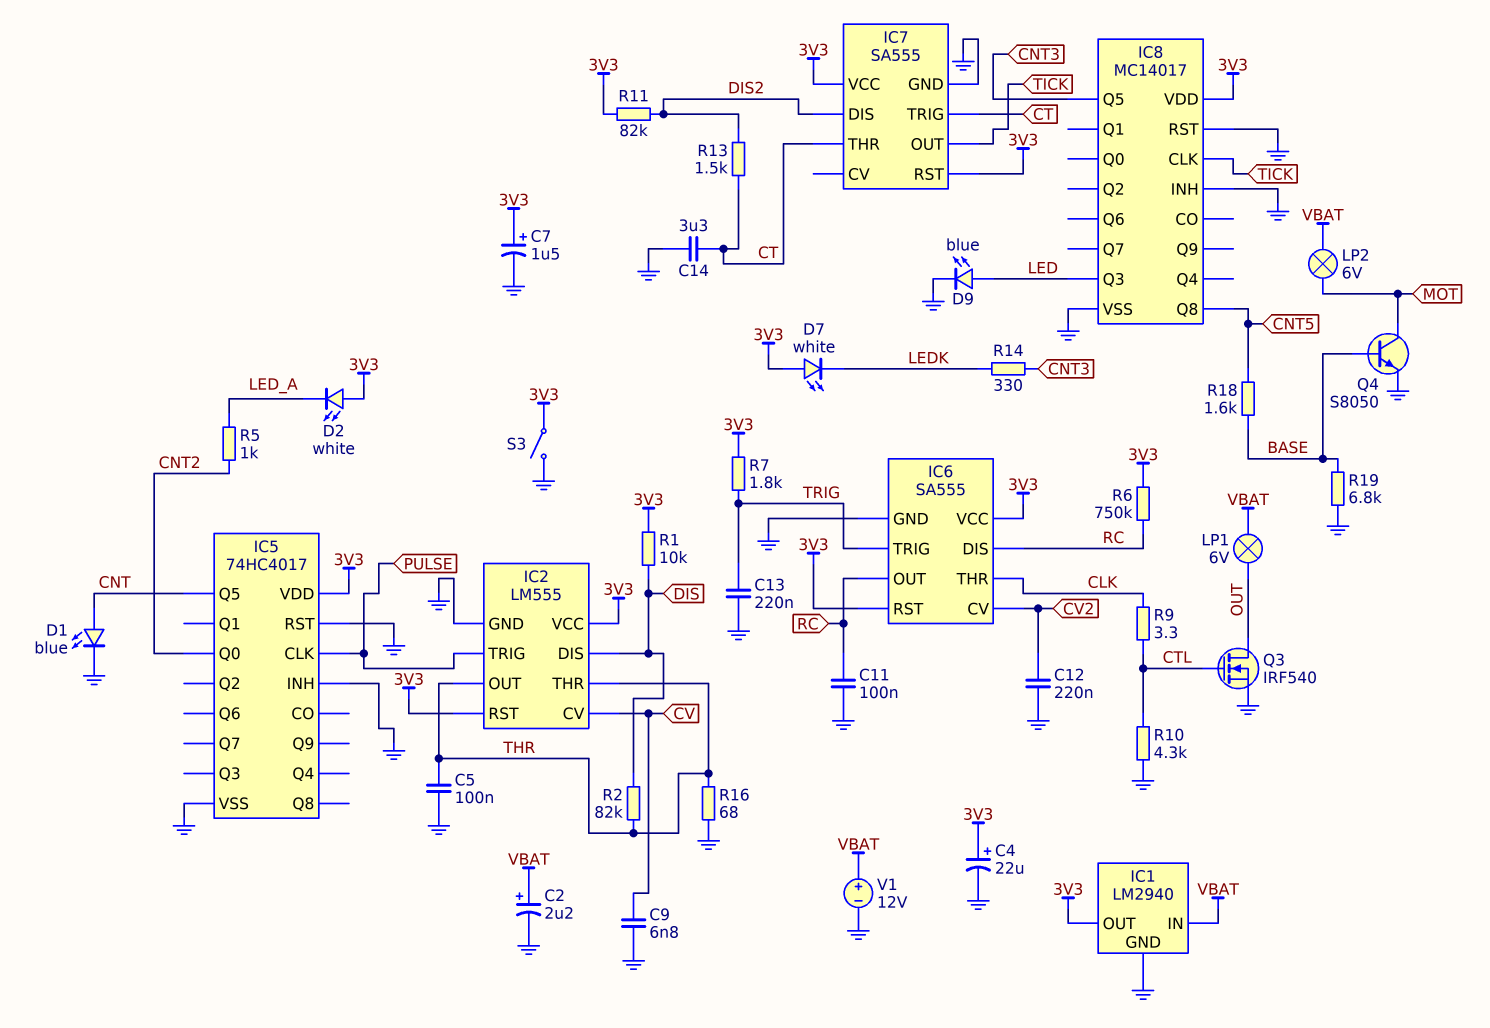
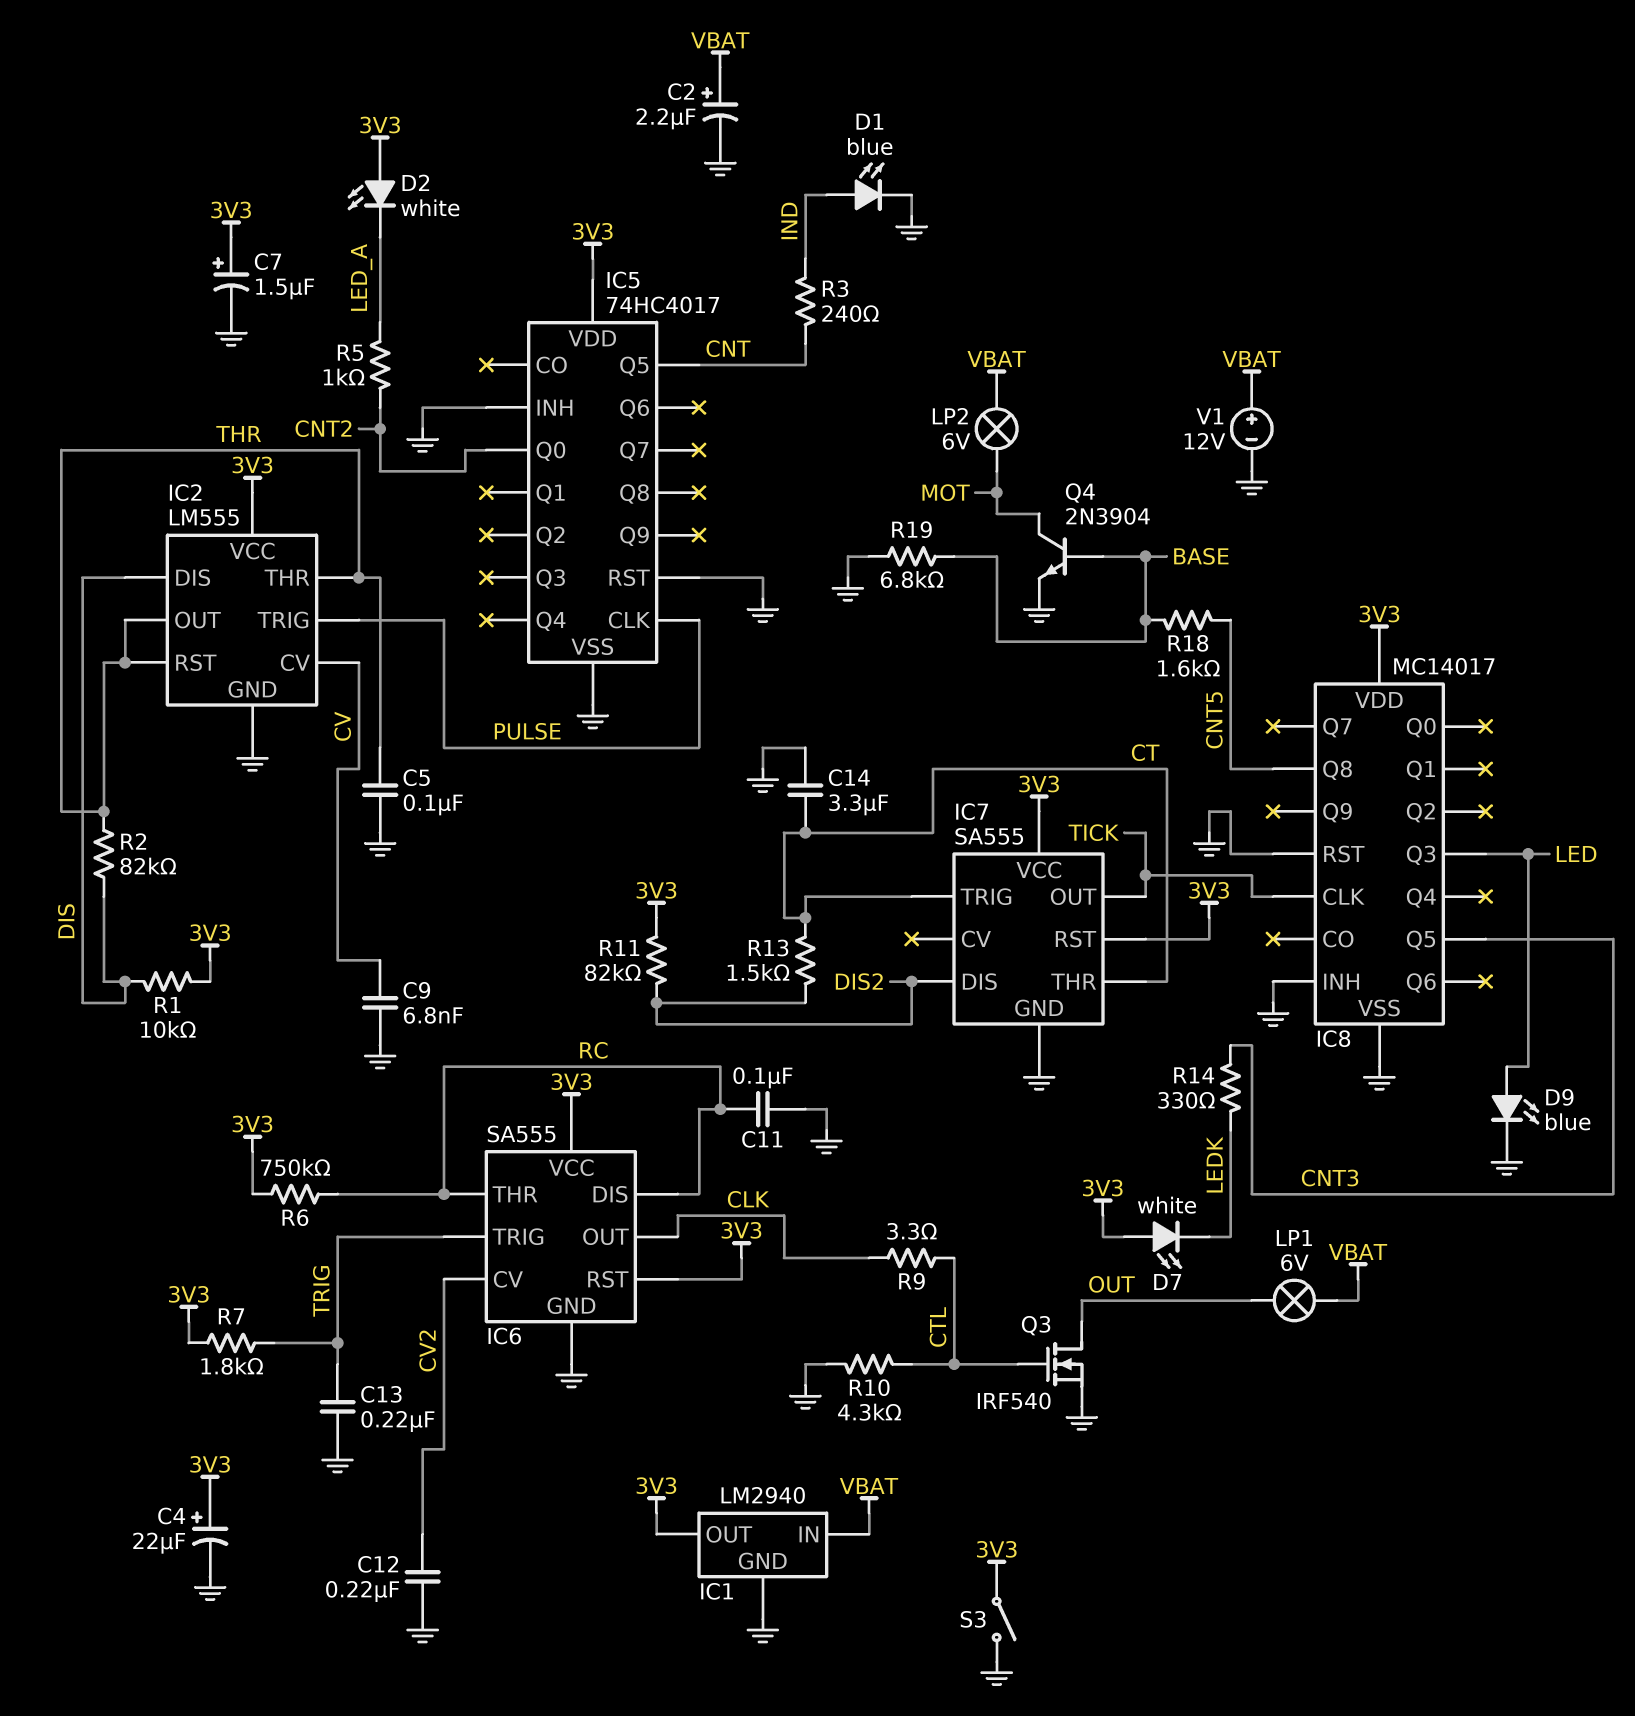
D1: LED blue (A CNT, K GND) -> LED blue (A IND, K GND)
IC2 pin RST: 3V3 -> THR
IC6 pin OUT: RC -> CLK
IC6 pin THR: CLK -> RC
Q4: NPN S8050 (B BASE, C MOT, E GND) -> NPN 2N3904 (B BASE, C MOT, E GND)
R3: none -> 240 (CNT, IND)
R16: 68 (GND, THR) -> none

